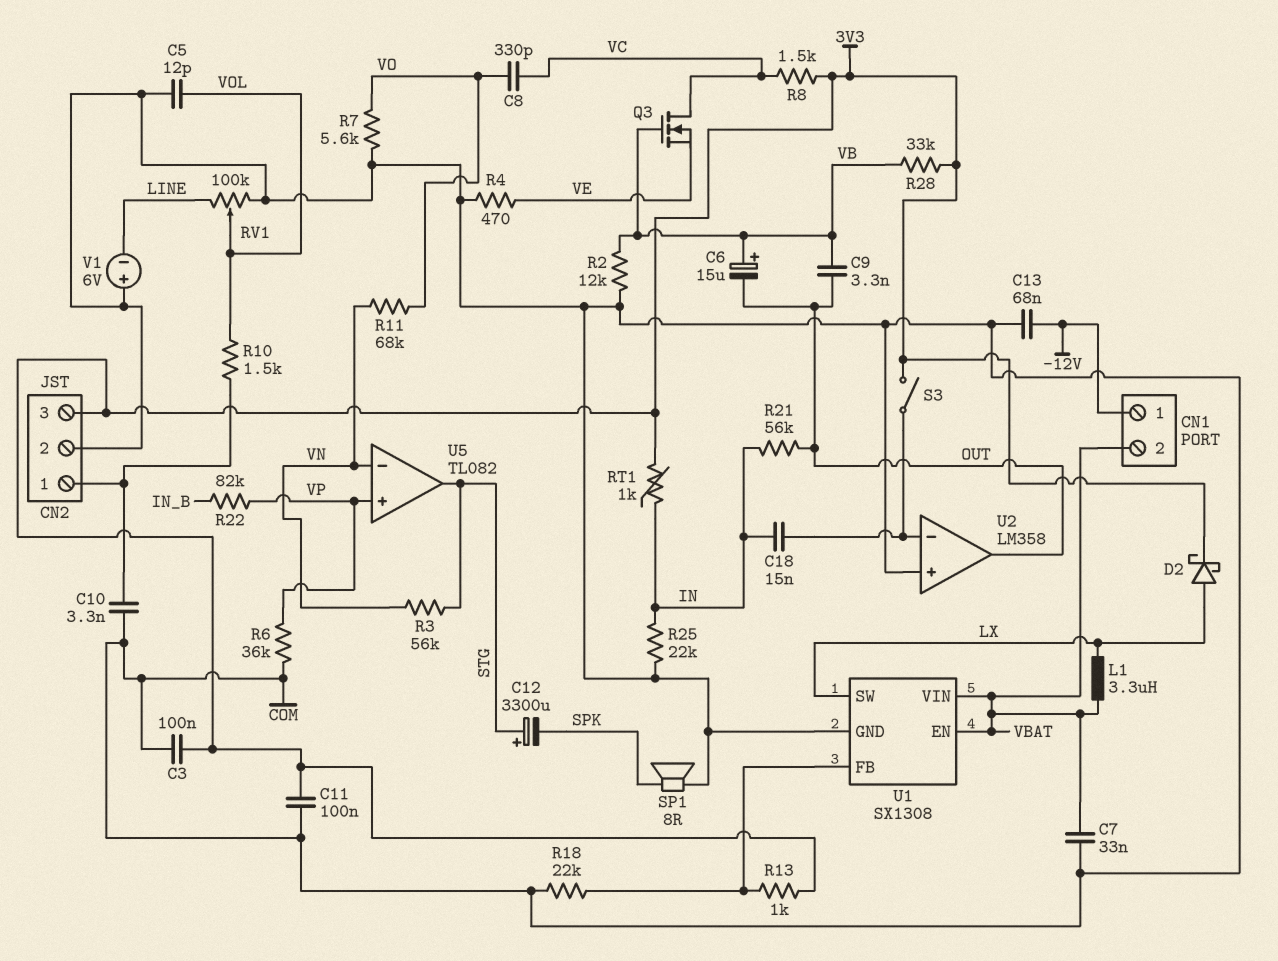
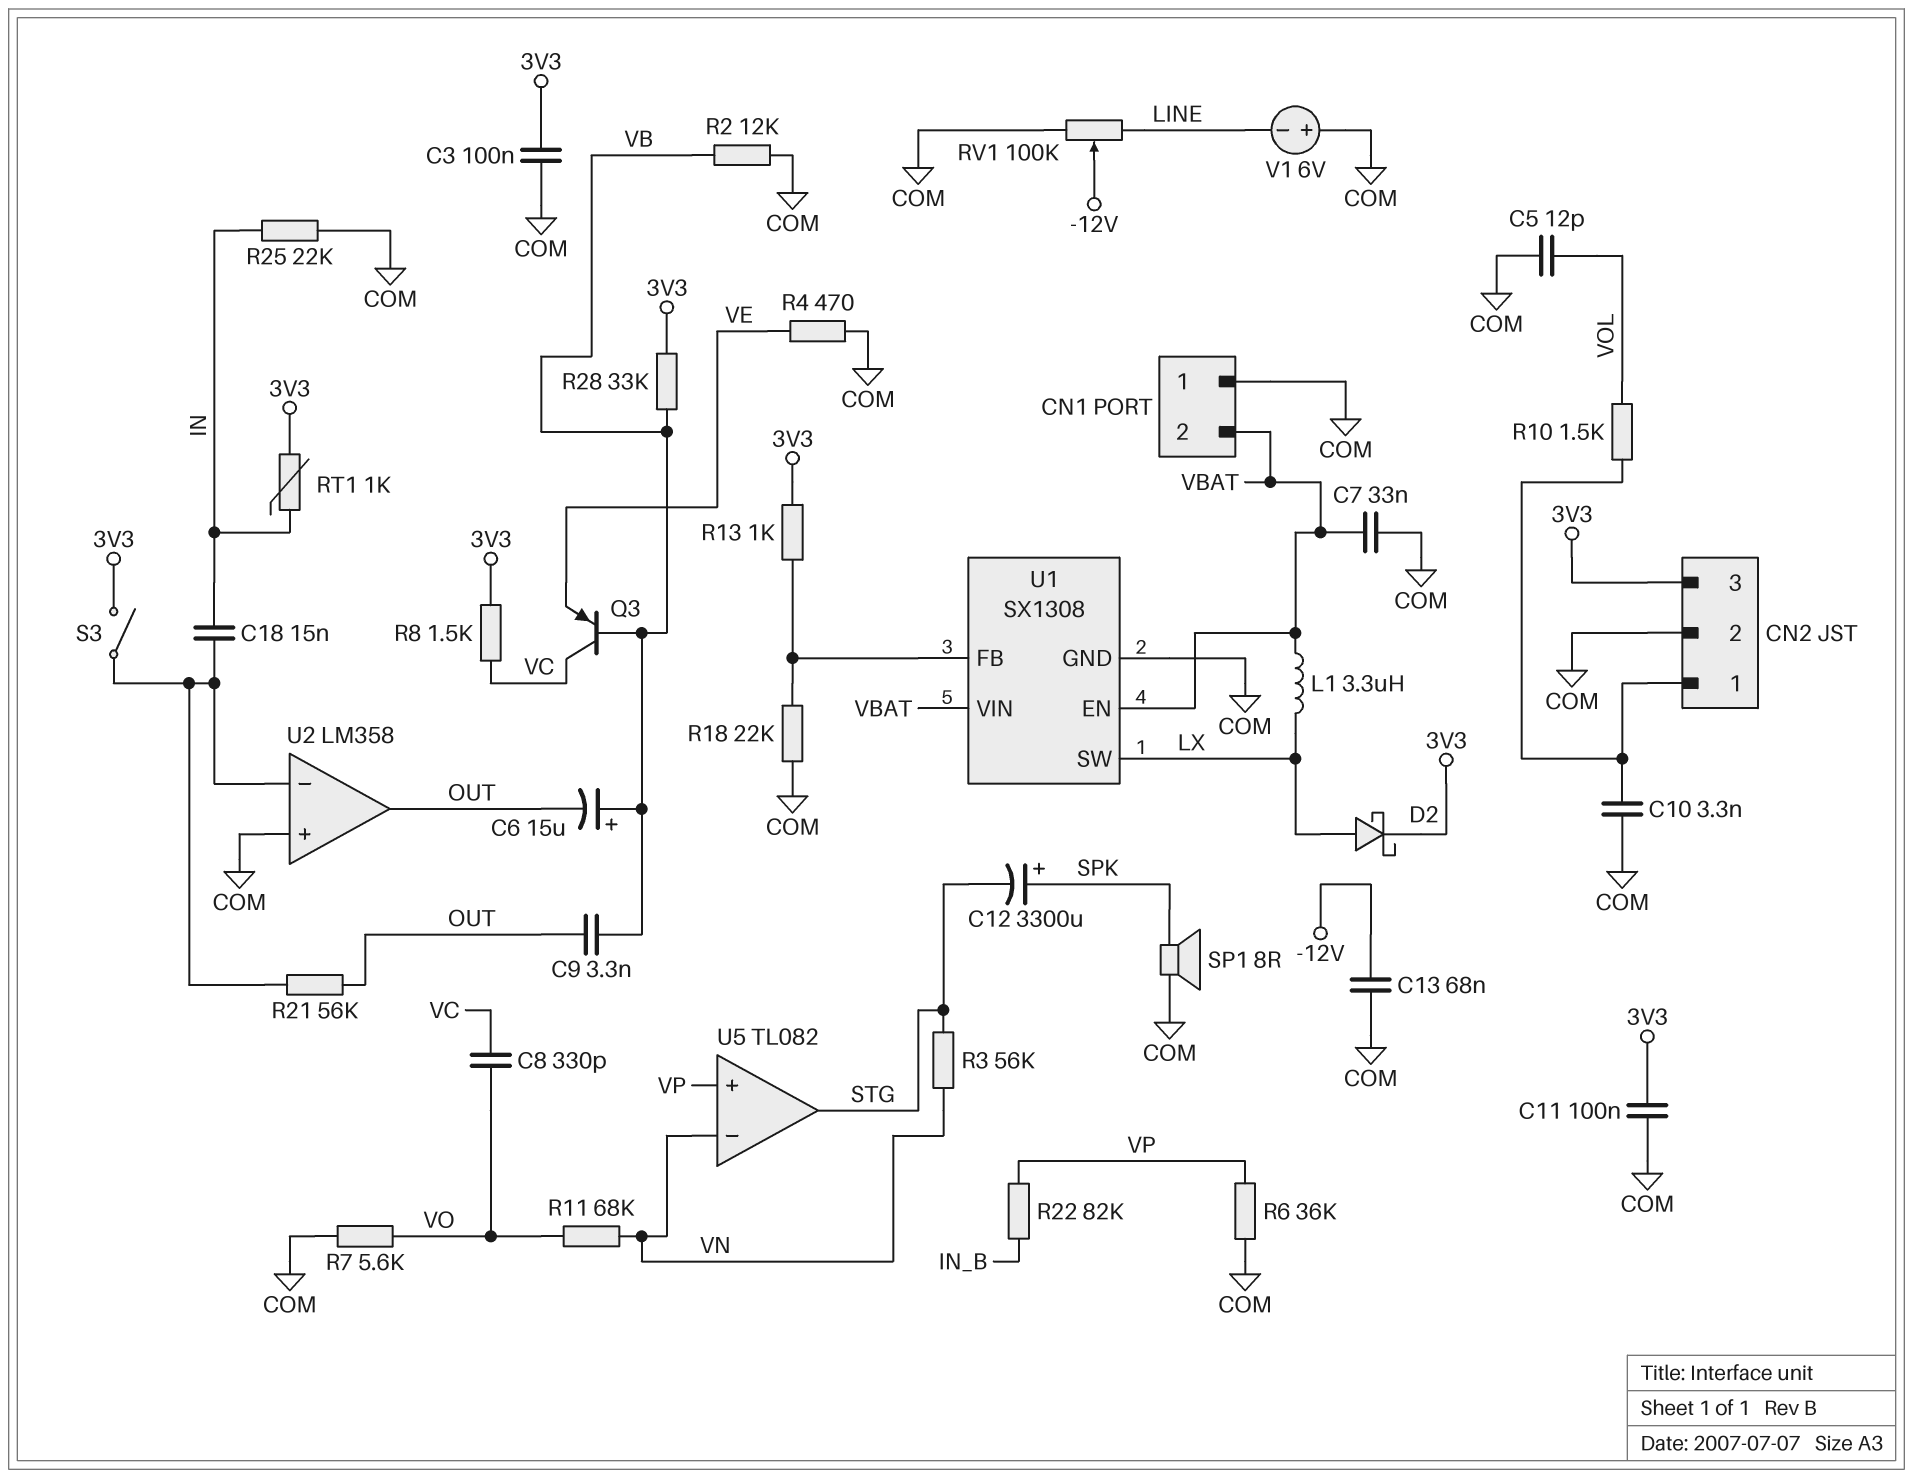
C12: 3300uF (plus STG, minus SPK) -> 3300uF (plus SPK, minus STG)
CN1 pin 1: -12V -> COM
Q3: NMOS (G VB, D VC, S VE) -> PNP (B VB, C VC, E VE)
R21: 56k (IN, OUT) -> 56k (OUT, U2/in-)
RV1: 100k (COM, LINE, wiper VOL) -> 100k (COM, LINE, wiper -12V)

